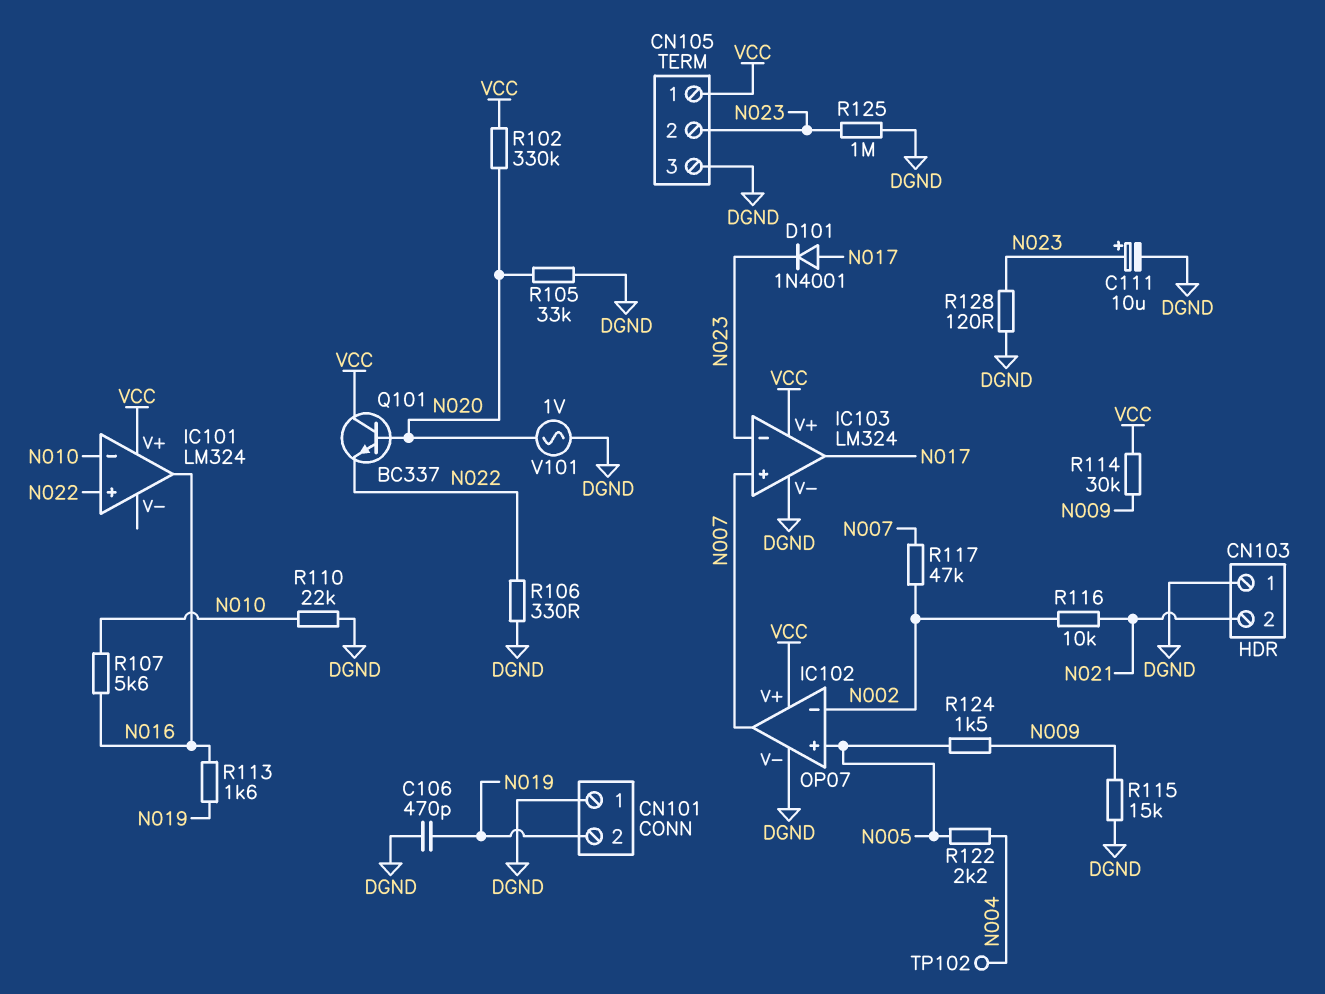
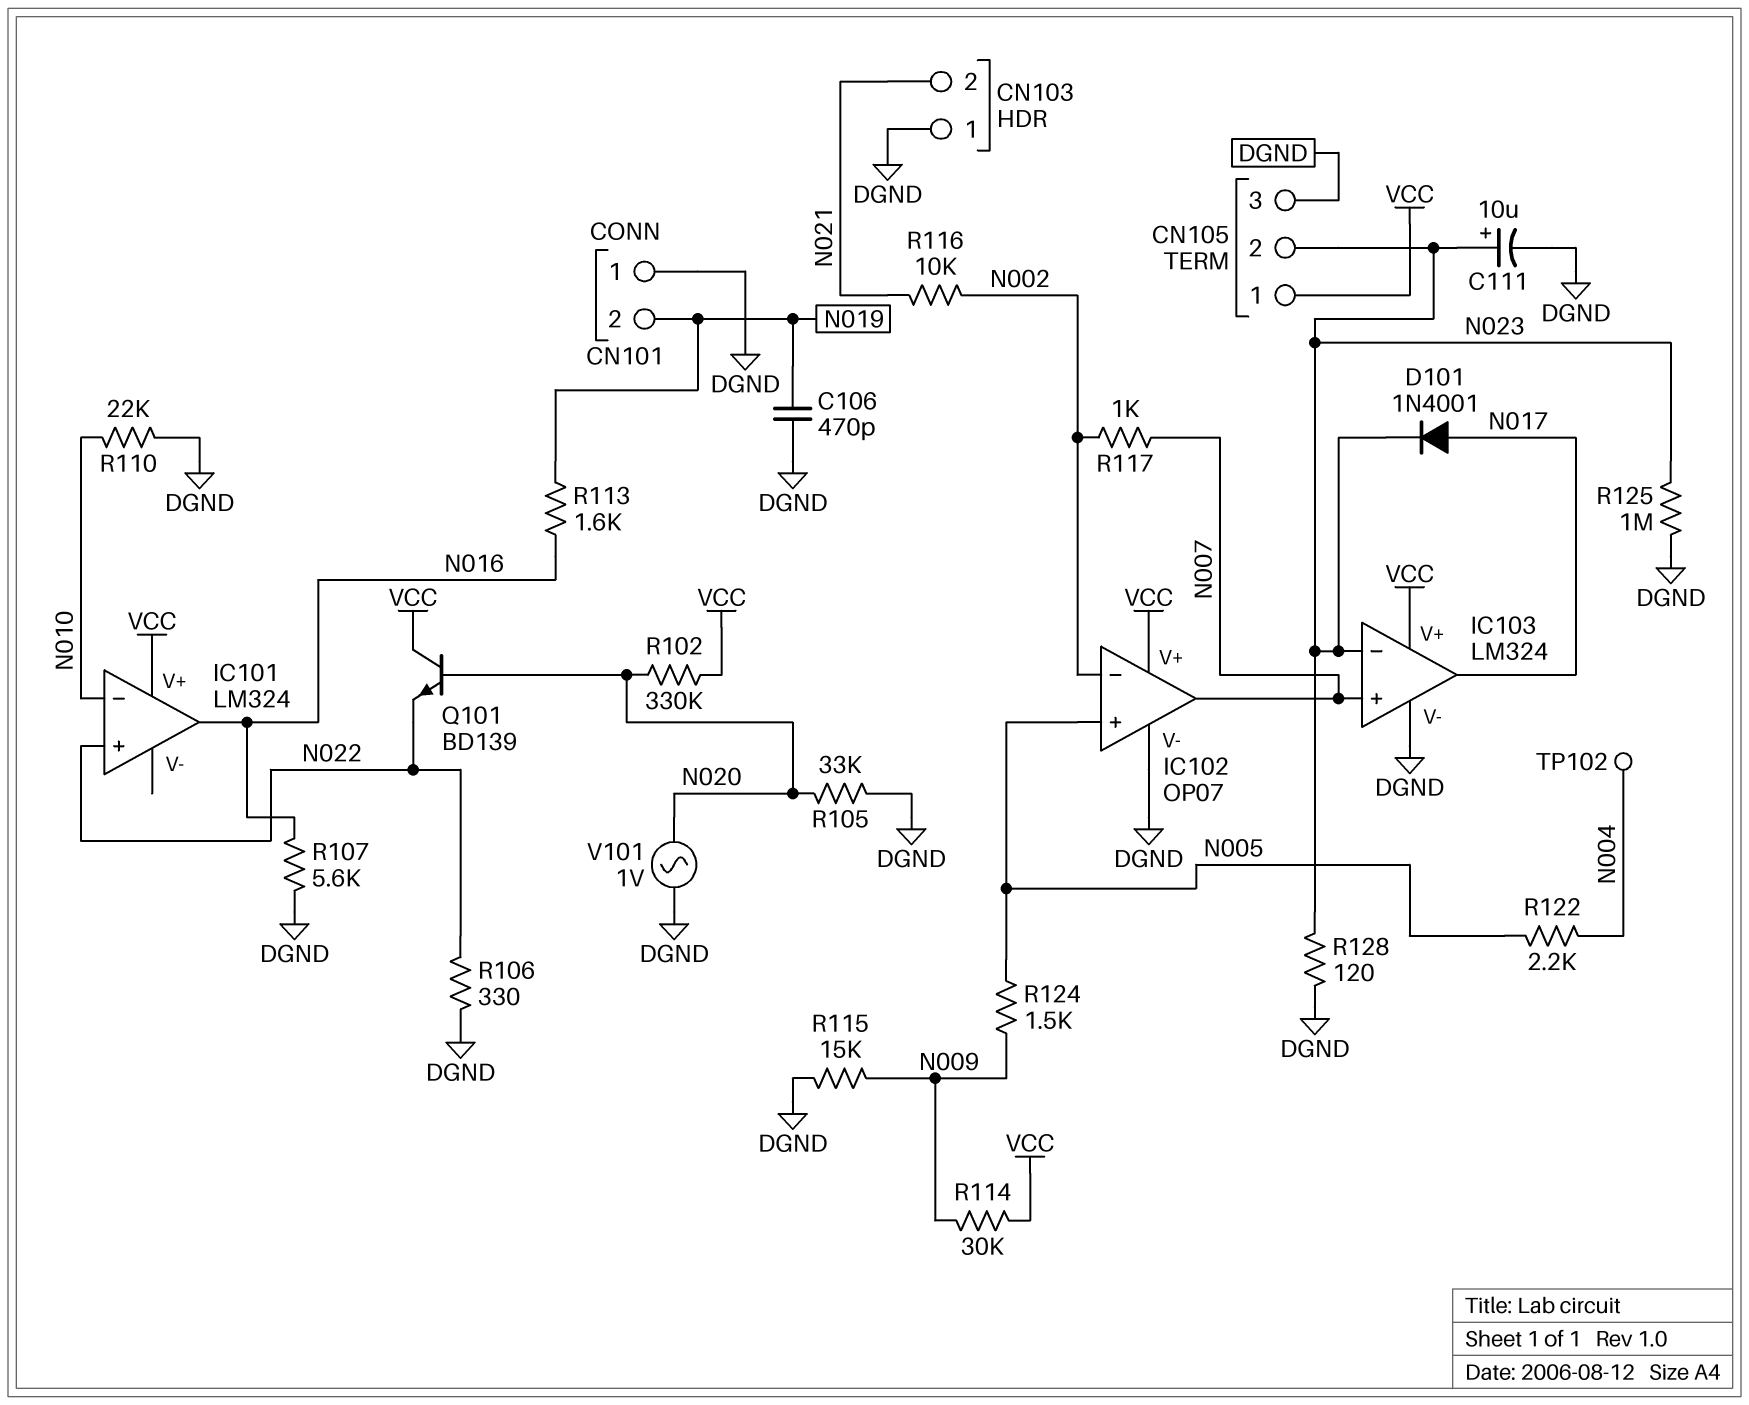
Q101: NPN BC337 (B N020, C VCC, E N022) -> NPN BD139 (B N020, C VCC, E N022)
R107: 5.6k (N010, N016) -> 5.6k (DGND, N016)
R117: 47k (N002, N007) -> 1k (N002, N007)

